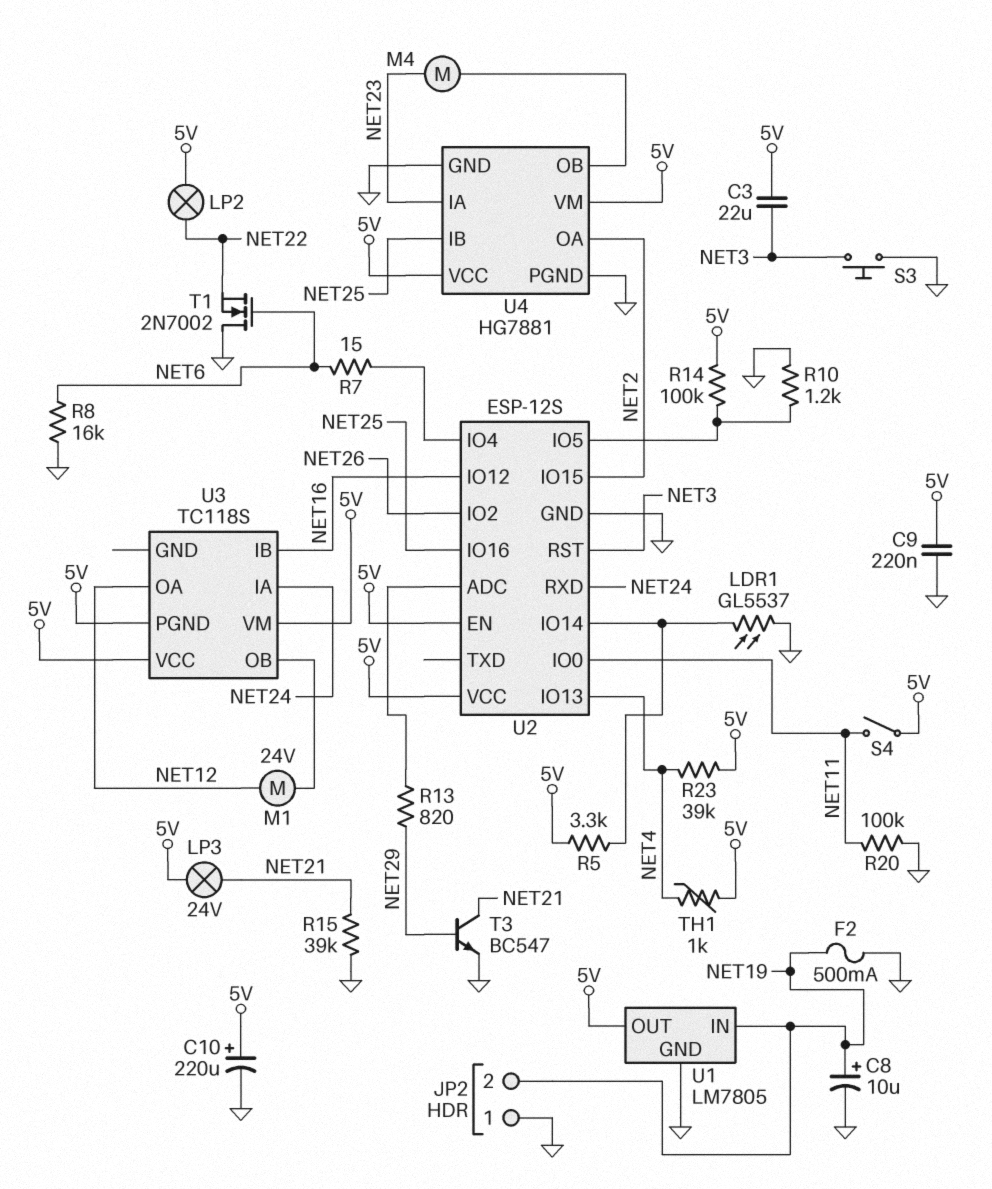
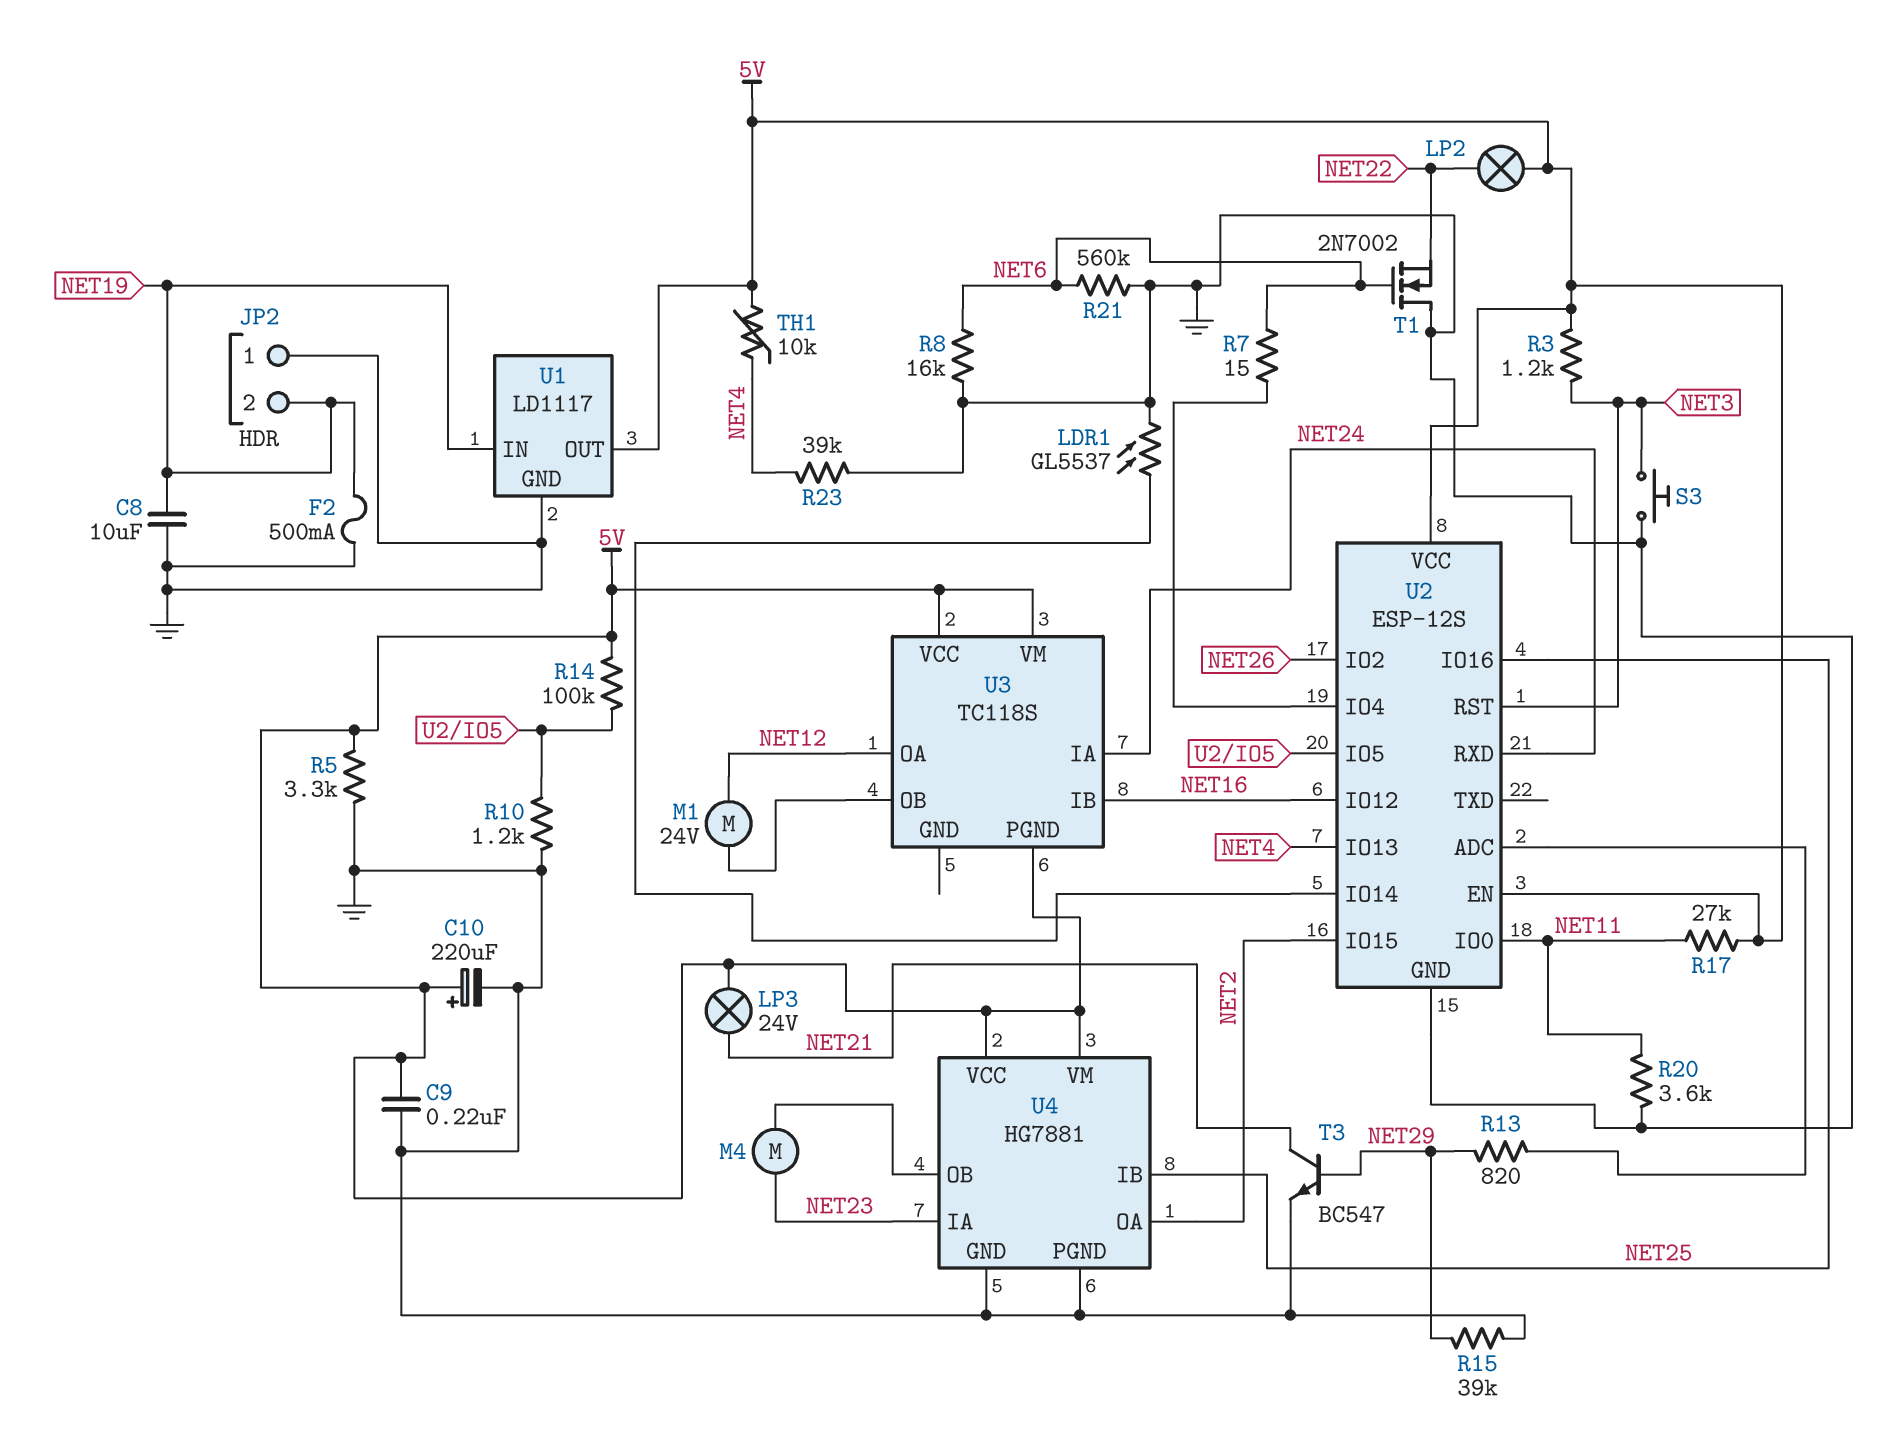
C3: 22uF (5V, NET3) -> none
C8: 10uF (plus NET19, minus GND) -> 10uF (GND, NET19)
R3: none -> 1.2k (5V, NET3)
R5: 3.3k (5V, U2/IO14) -> 3.3k (5V, GND)
R15: 39k (GND, NET21) -> 39k (GND, NET29)
R17: none -> 27k (5V, NET11)
R20: 100k (GND, NET11) -> 3.6k (GND, NET11)
R21: none -> 560k (GND, NET6)
R23: 39k (5V, NET4) -> 39k (GND, NET4)
S4: switch (5V, NET11) -> none
TH1: 1k (5V, NET4) -> 10k (5V, NET4)
U1: LM7805 -> LD1117

